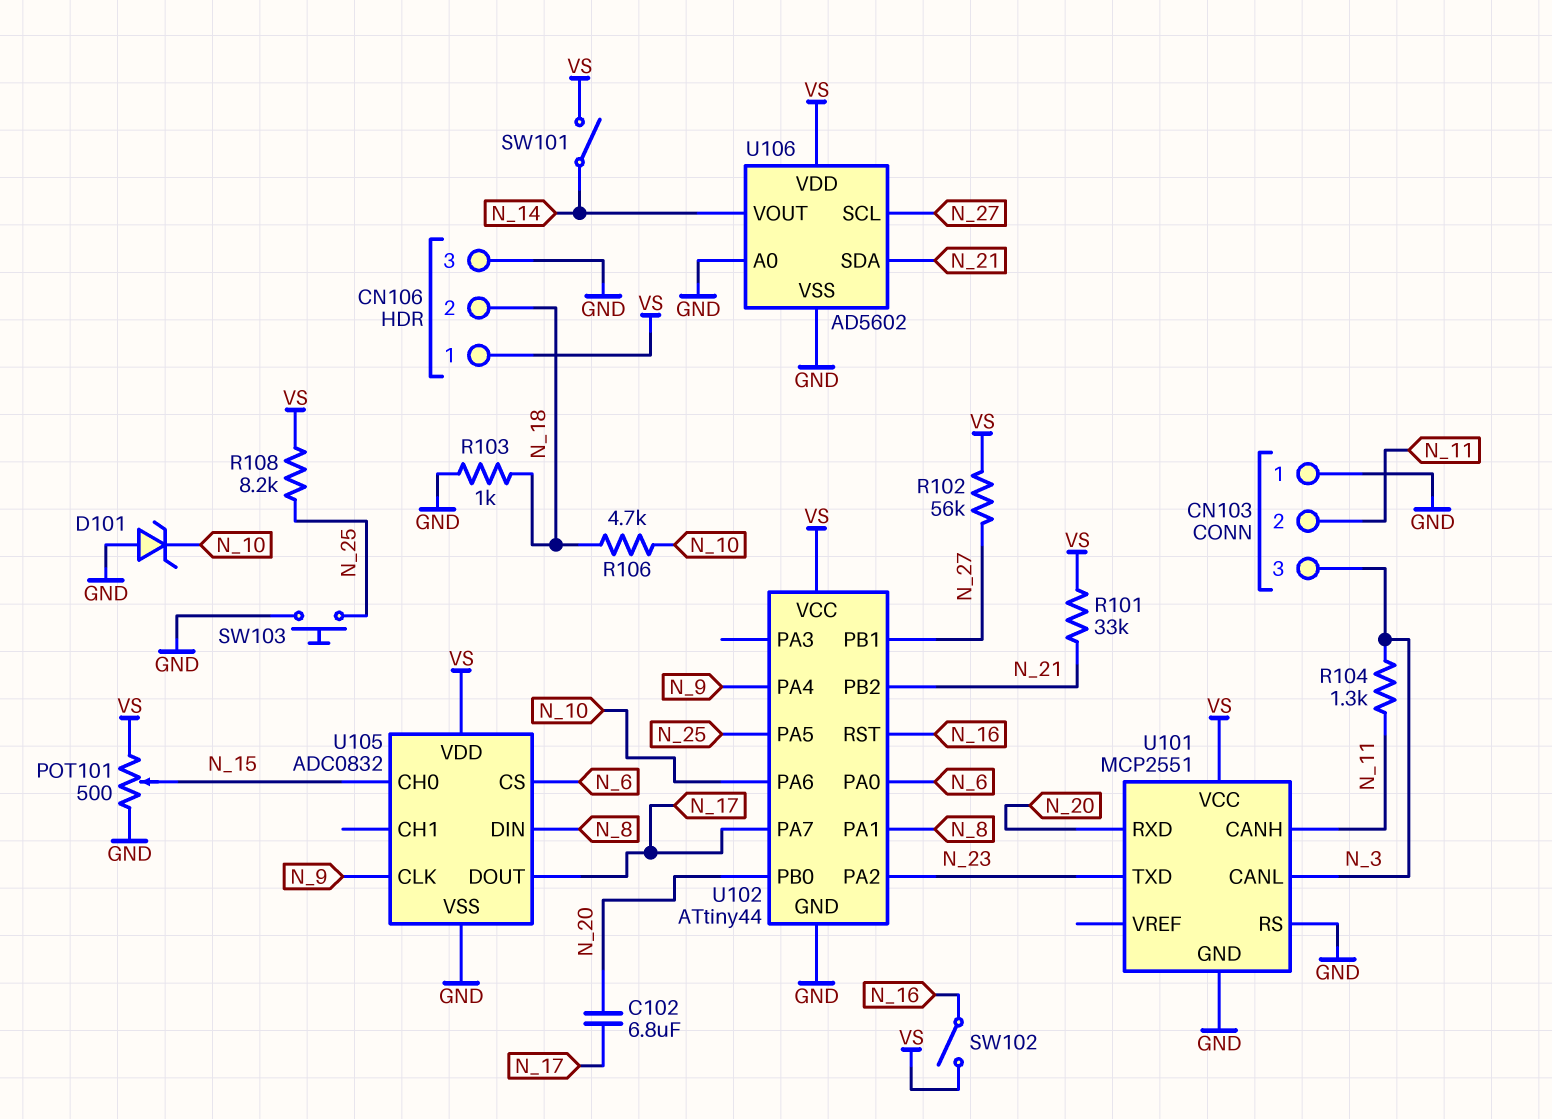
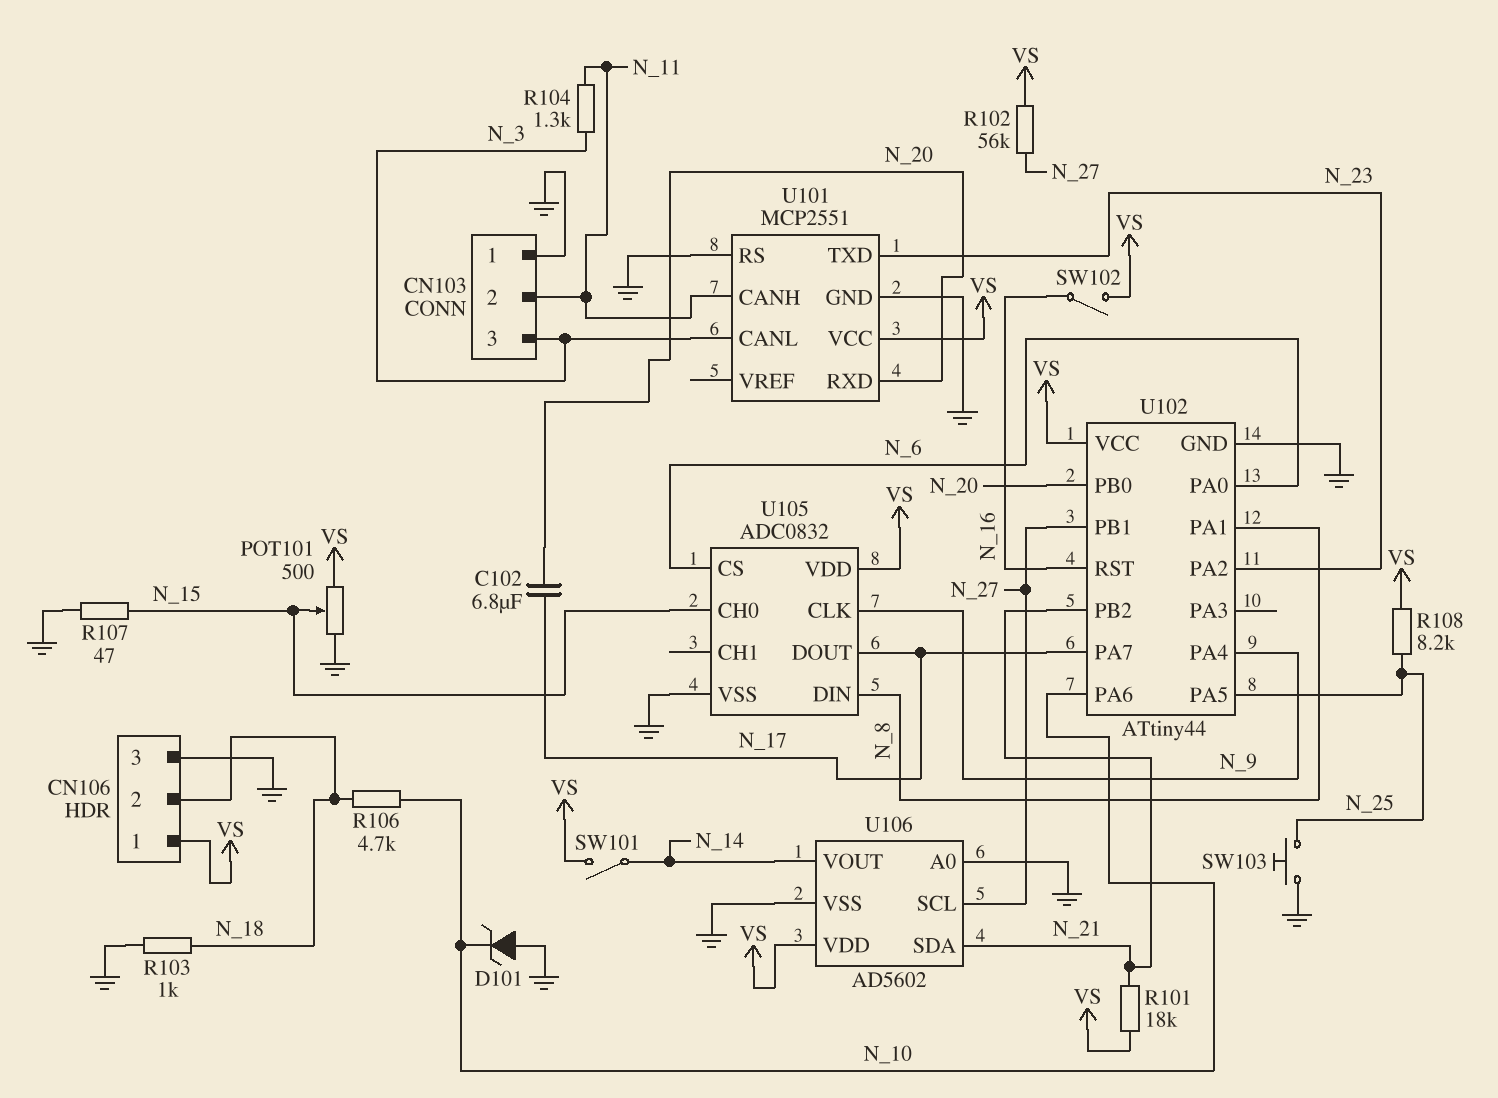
R101: 33k (N_21, VS) -> 18k (N_21, VS)
R107: none -> 47 (GND, N_15)

